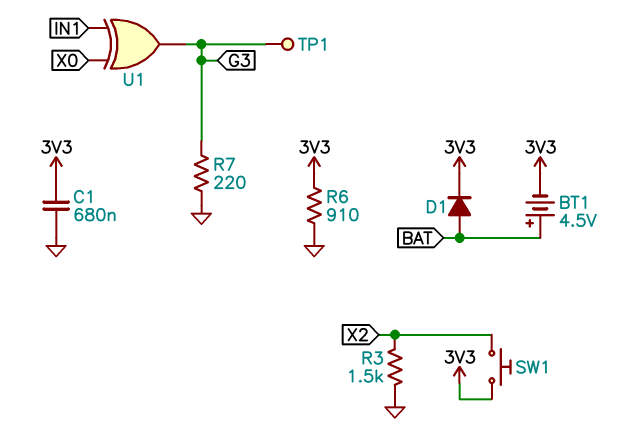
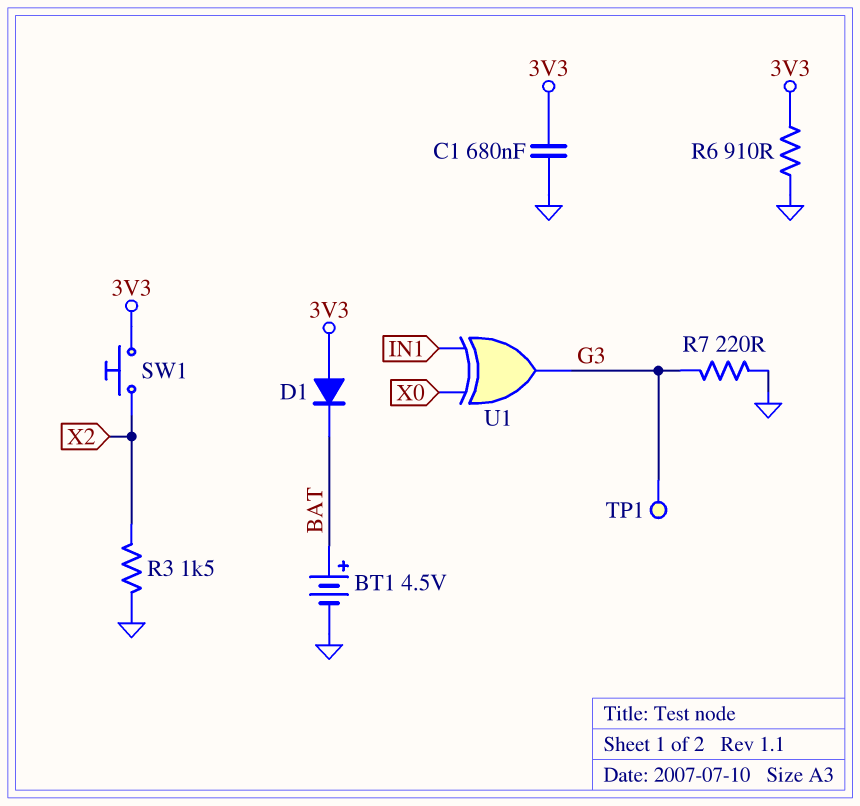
BT1: 4.5V (plus BAT, minus 3V3) -> 4.5V (plus BAT, minus GND)
D1: diode (A BAT, K 3V3) -> diode (A 3V3, K BAT)

